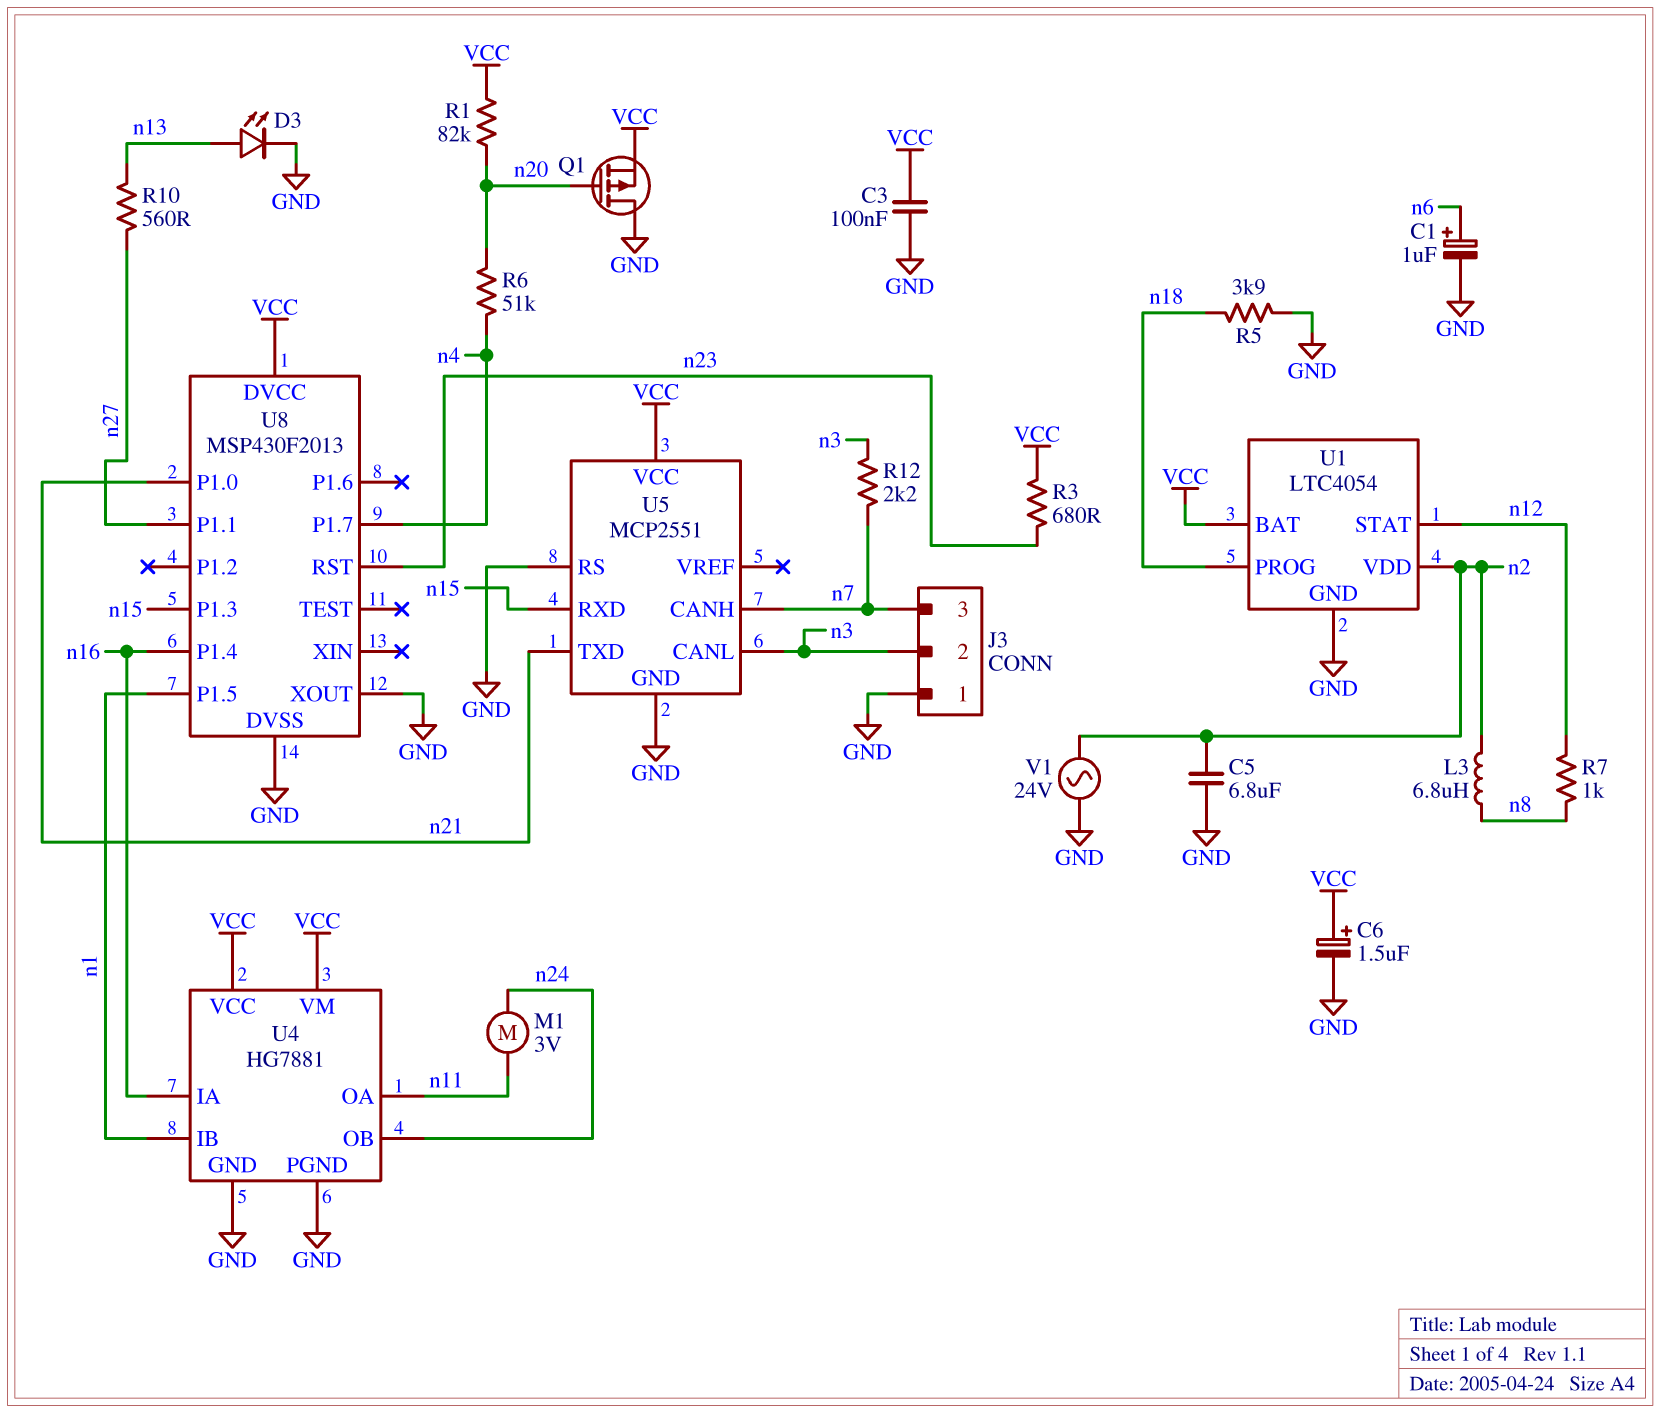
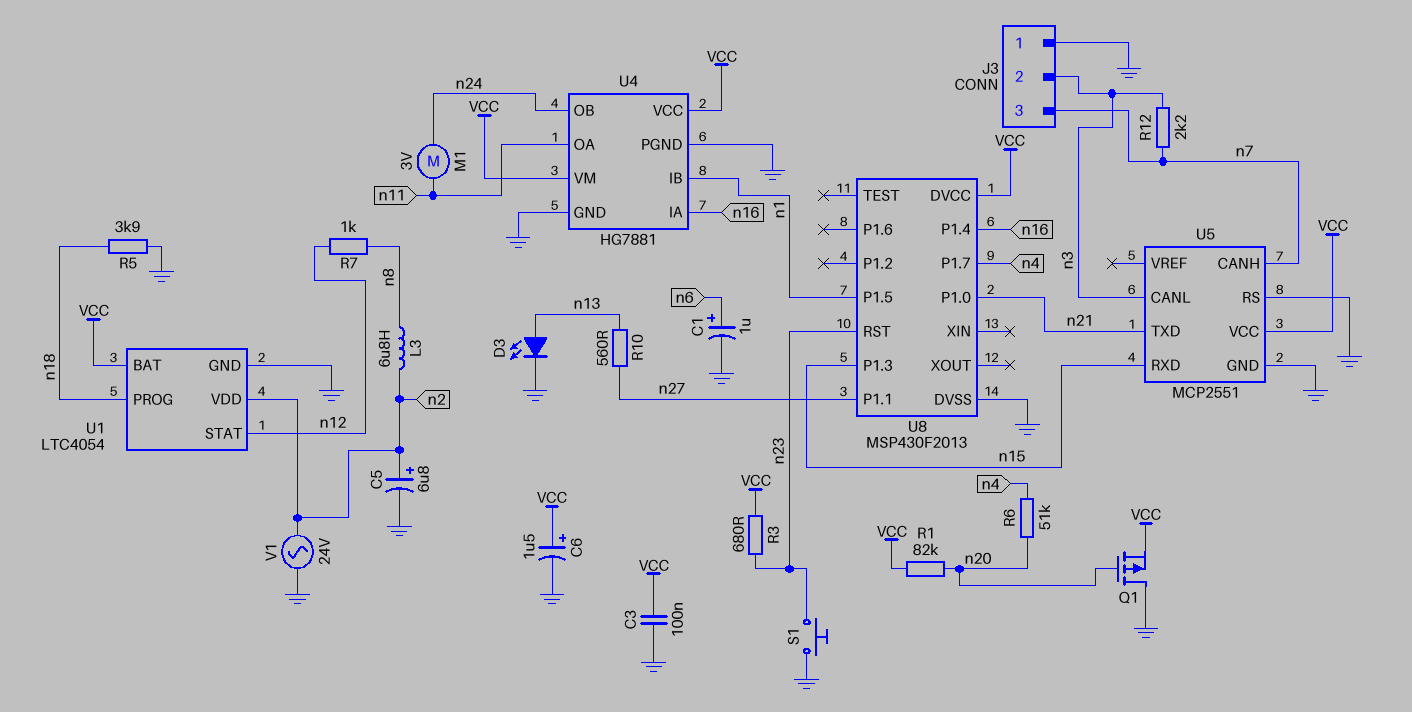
C5: 6.8uF (GND, n2) -> 6.8uF (plus n2, minus GND)
S1: none -> button (GND, n23)
U8 pin XOUT: GND -> none

